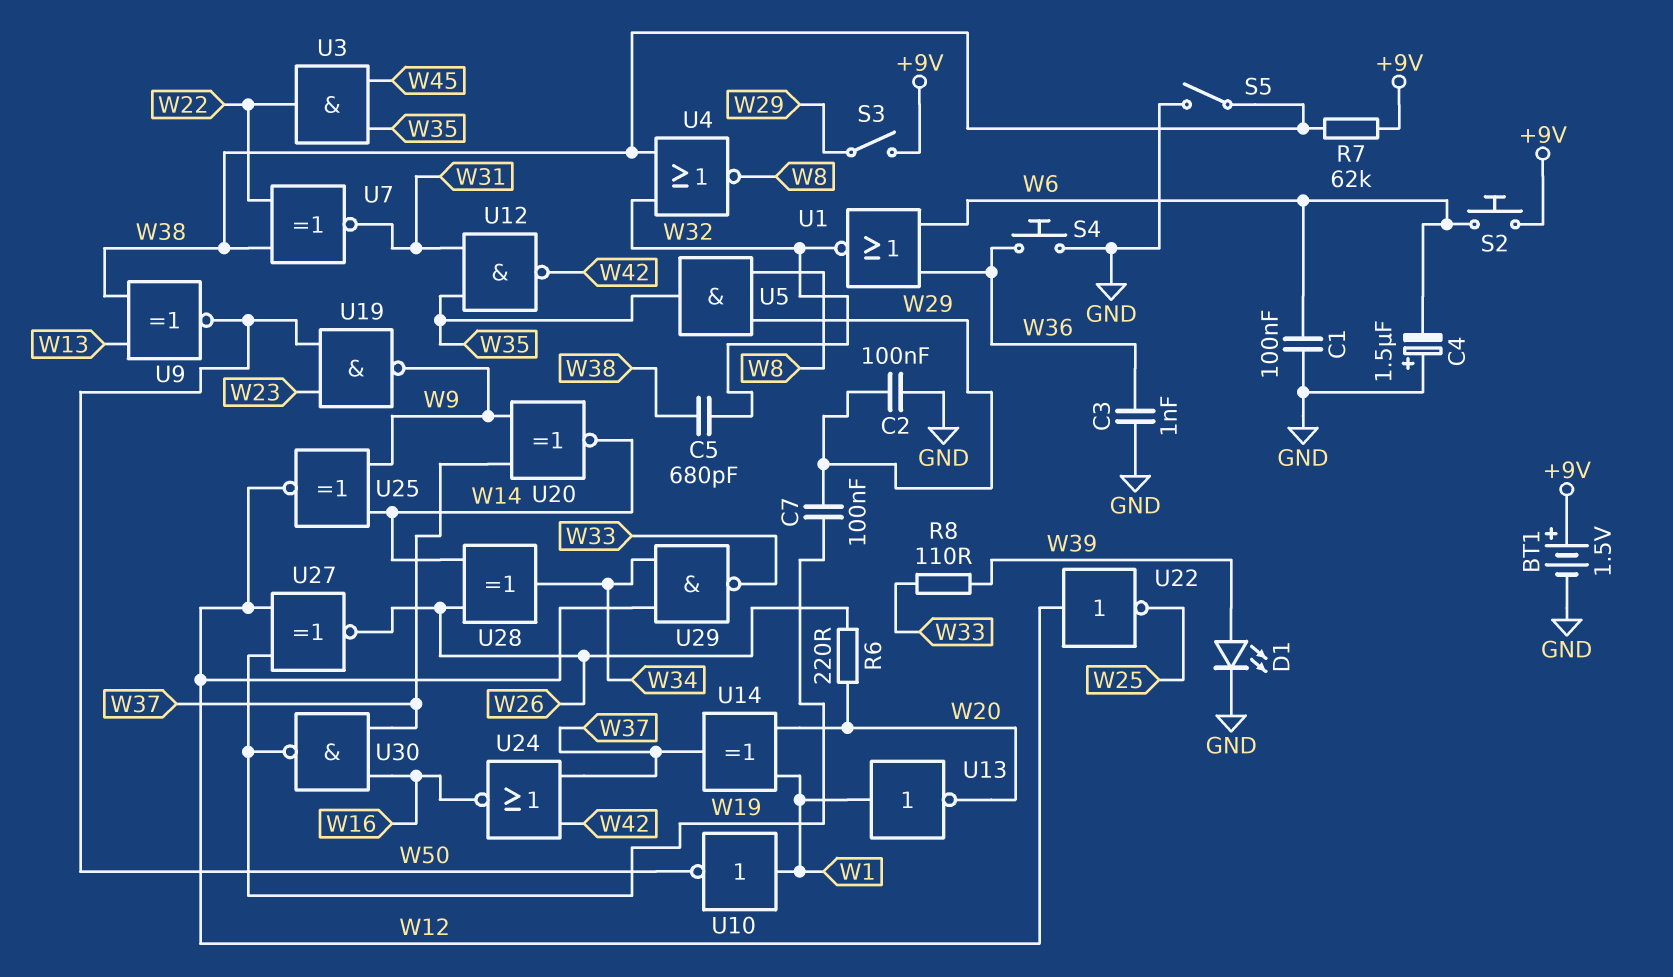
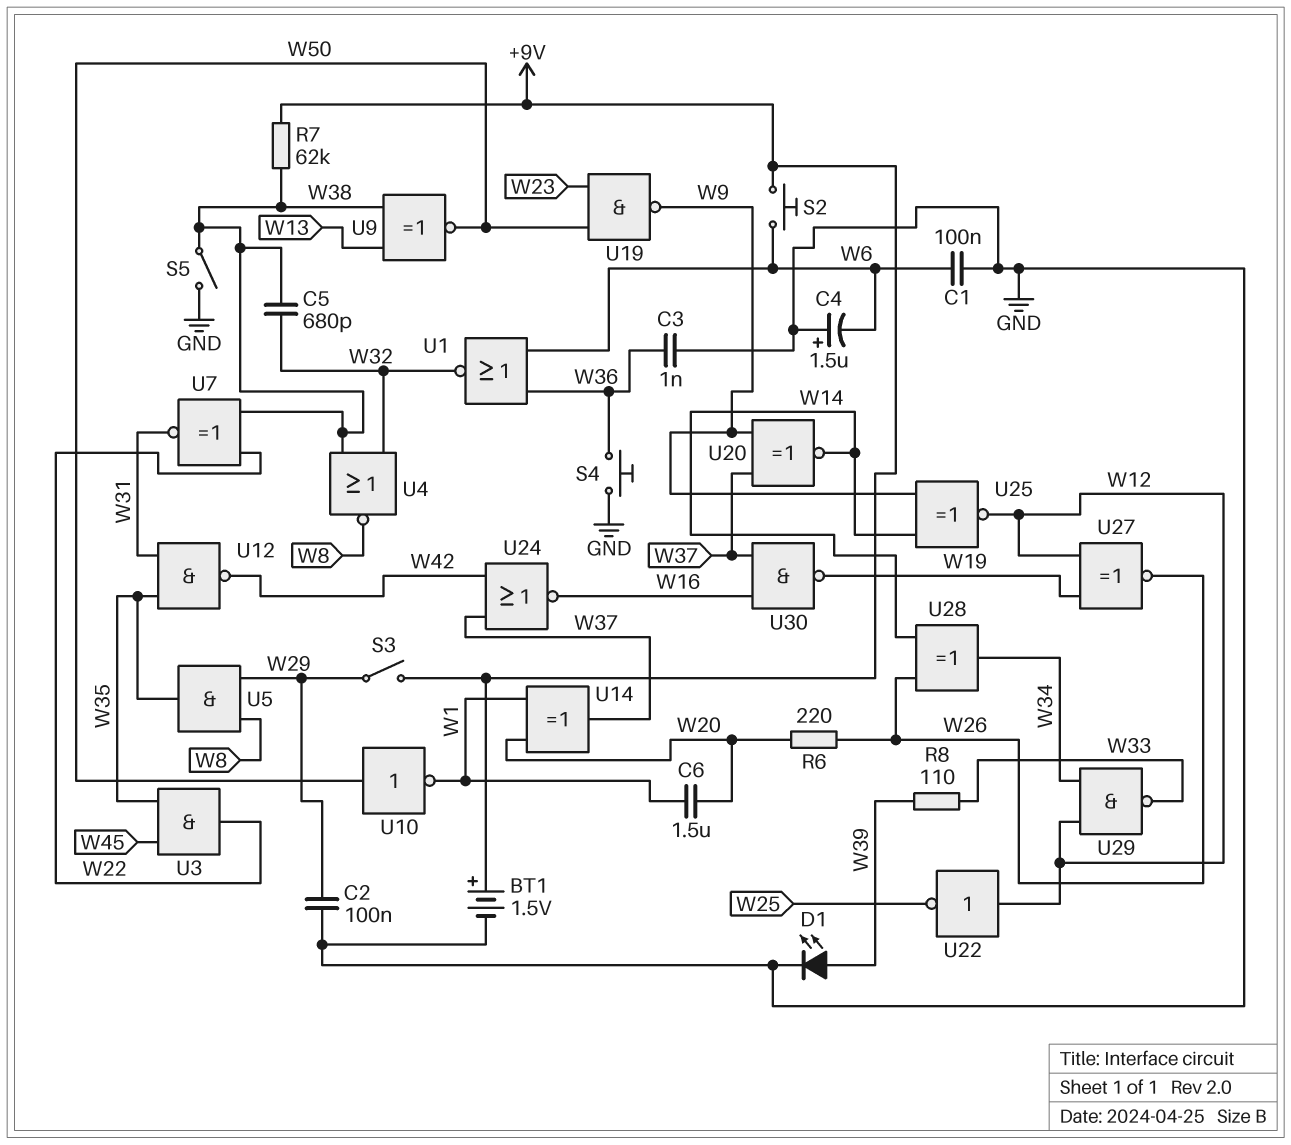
C6: none -> 1.5uF (W1, W20)
C7: 100nF (W19, W29) -> none
U10: NOT (in W1, out W50) -> NOT (in W50, out W1)
U13: NOT (in W1, out W20) -> none

